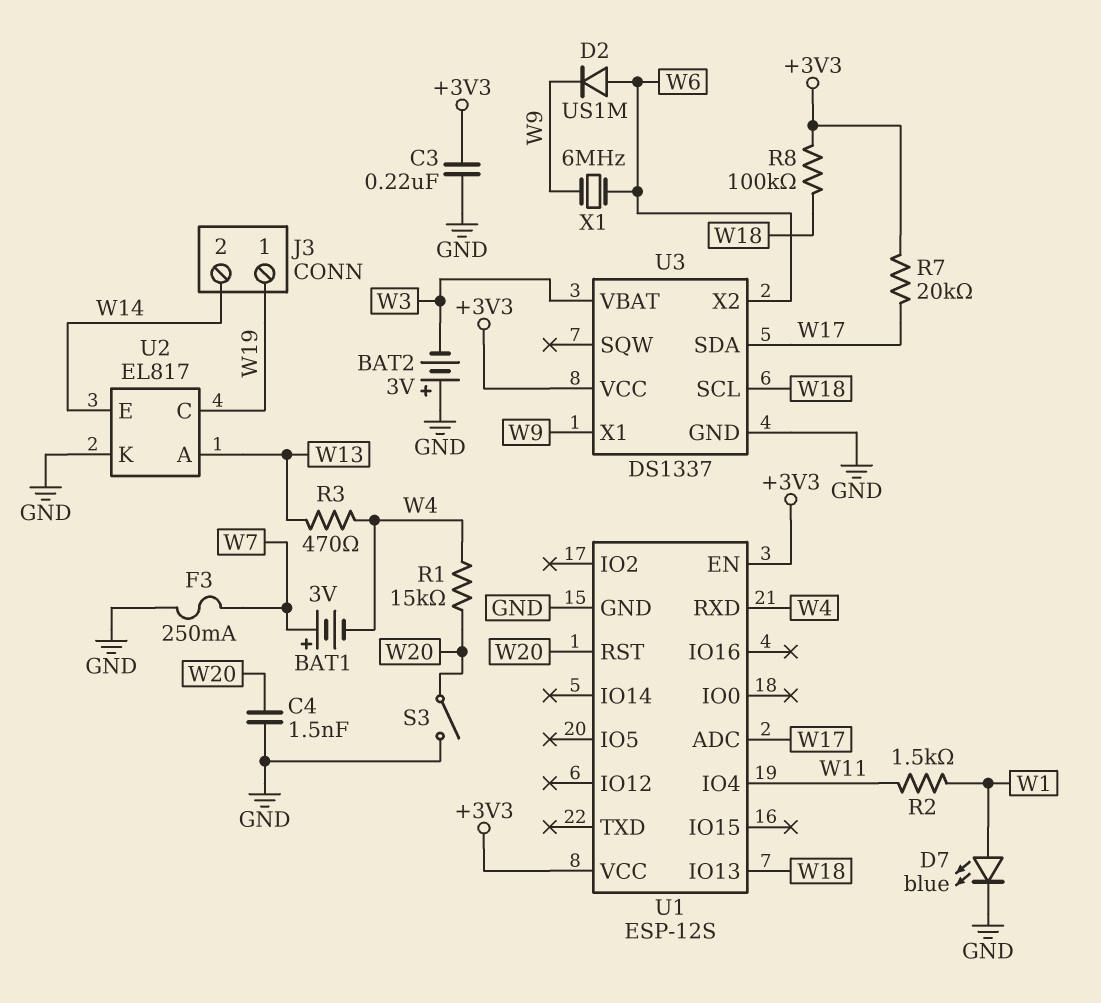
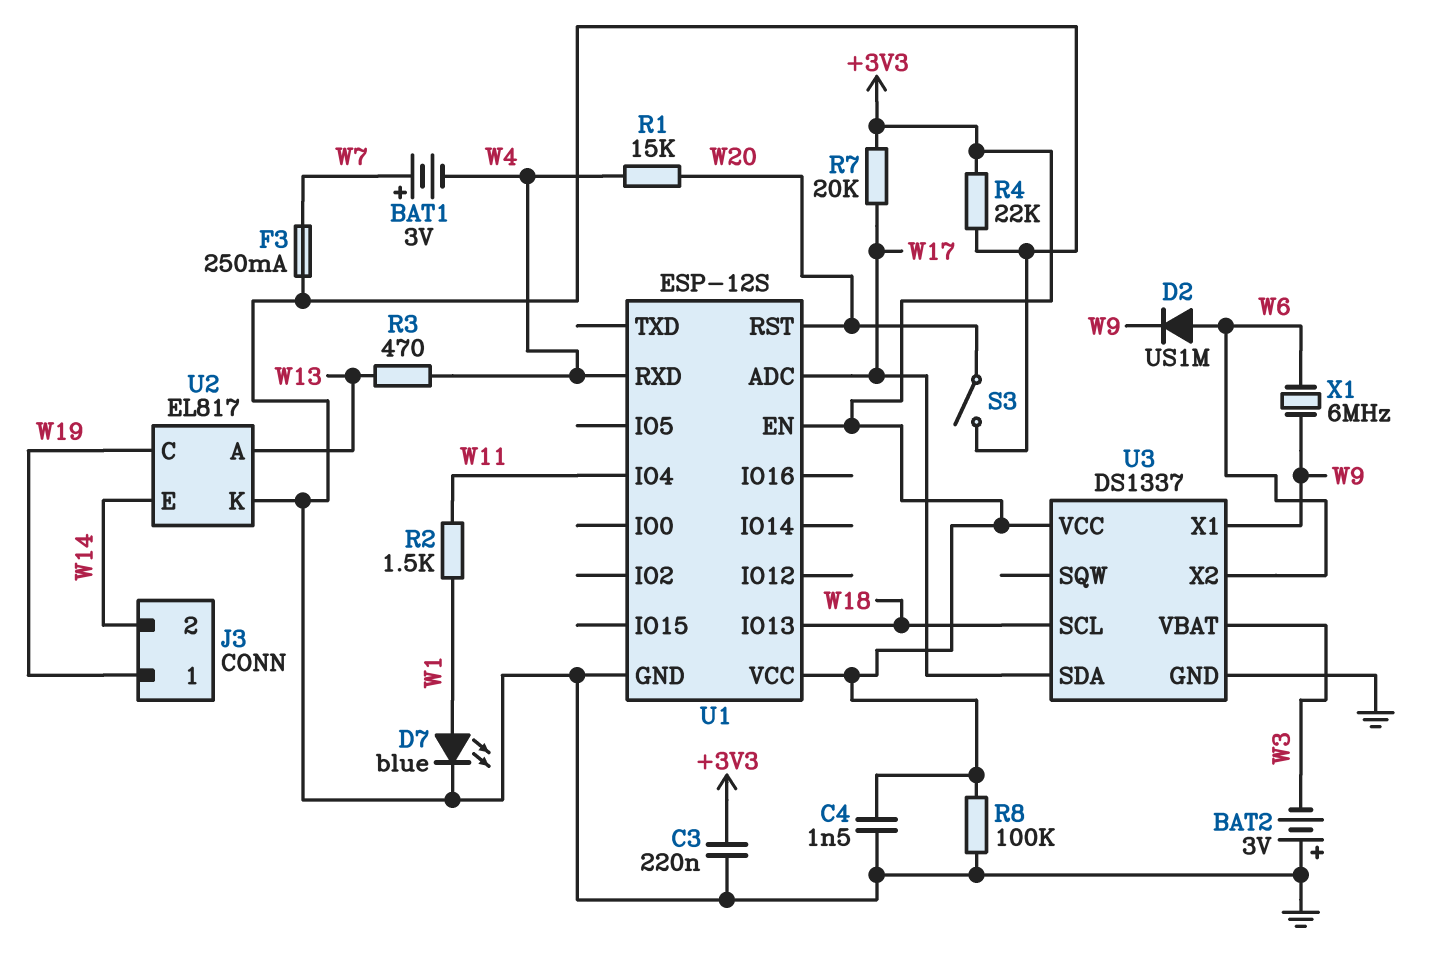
C4: 1.5nF (GND, W20) -> 1.5nF (+3V3, GND)
R4: none -> 22k (+3V3, GND)
R8: 100k (+3V3, W18) -> 100k (+3V3, GND)

